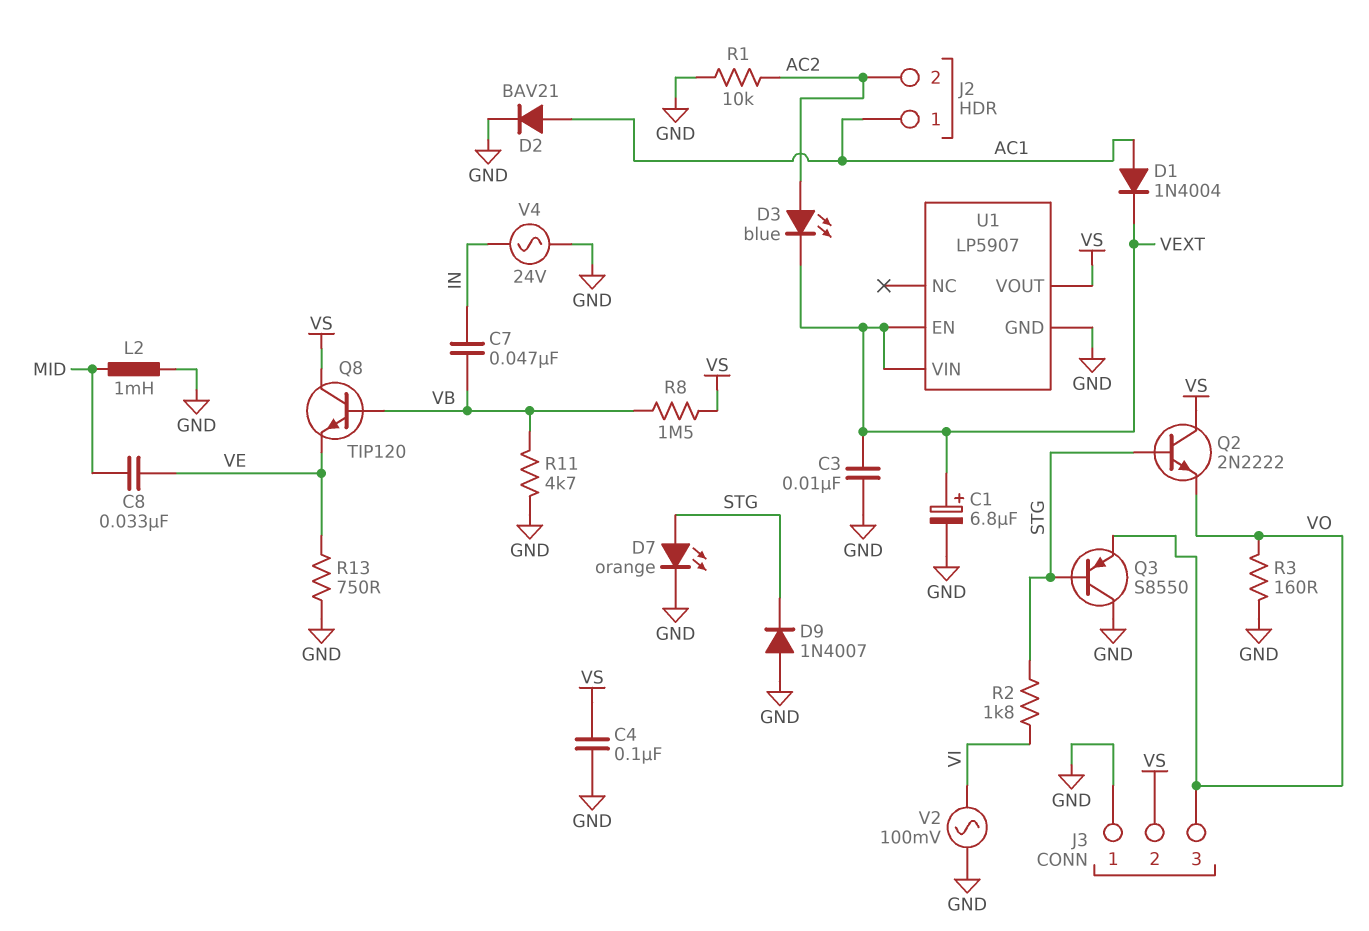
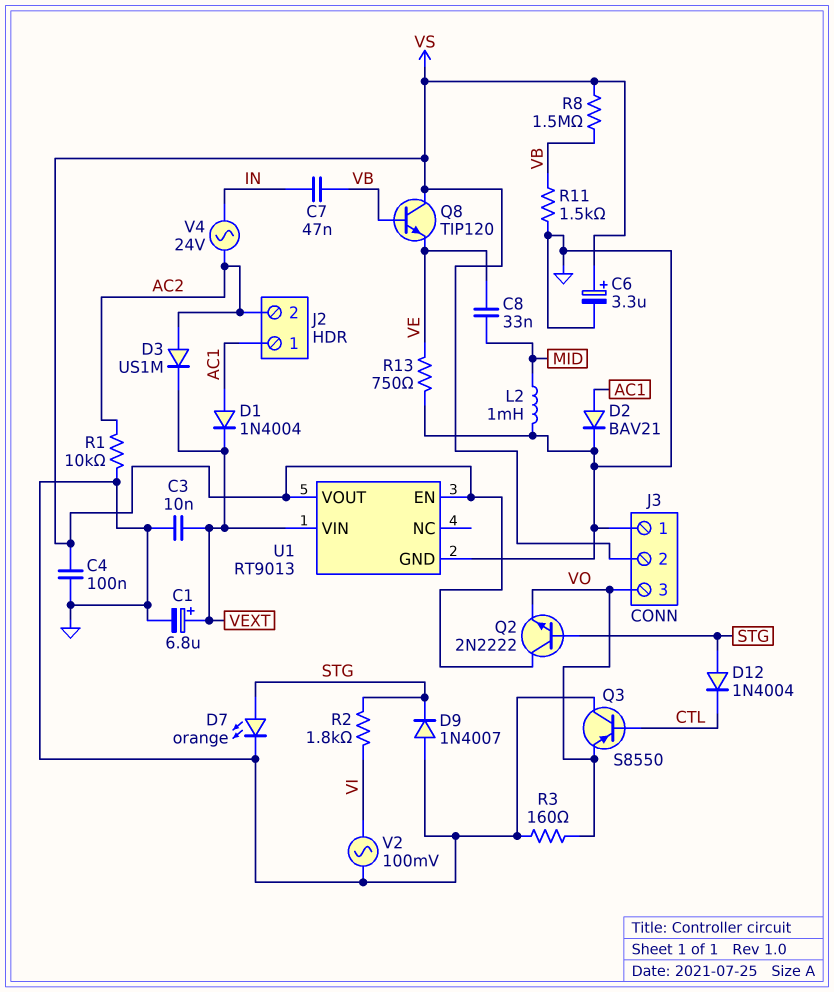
C6: none -> 3.3uF (plus VS, minus GND)
D3: LED blue (A AC2, K VEXT) -> diode US1M (A AC2, K VEXT)
D12: none -> diode 1N4004 (A STG, K CTL)
Q3: PNP S8550 (B STG, C GND, E VO) -> PNP S8550 (B CTL, C GND, E VO)
R11: 4.7k (GND, VB) -> 1.5k (GND, VB)
U1: LP5907 -> RT9013
U1 pin EN: VEXT -> VS
V4: AC 24V (GND, IN) -> AC 24V (AC2, IN)

